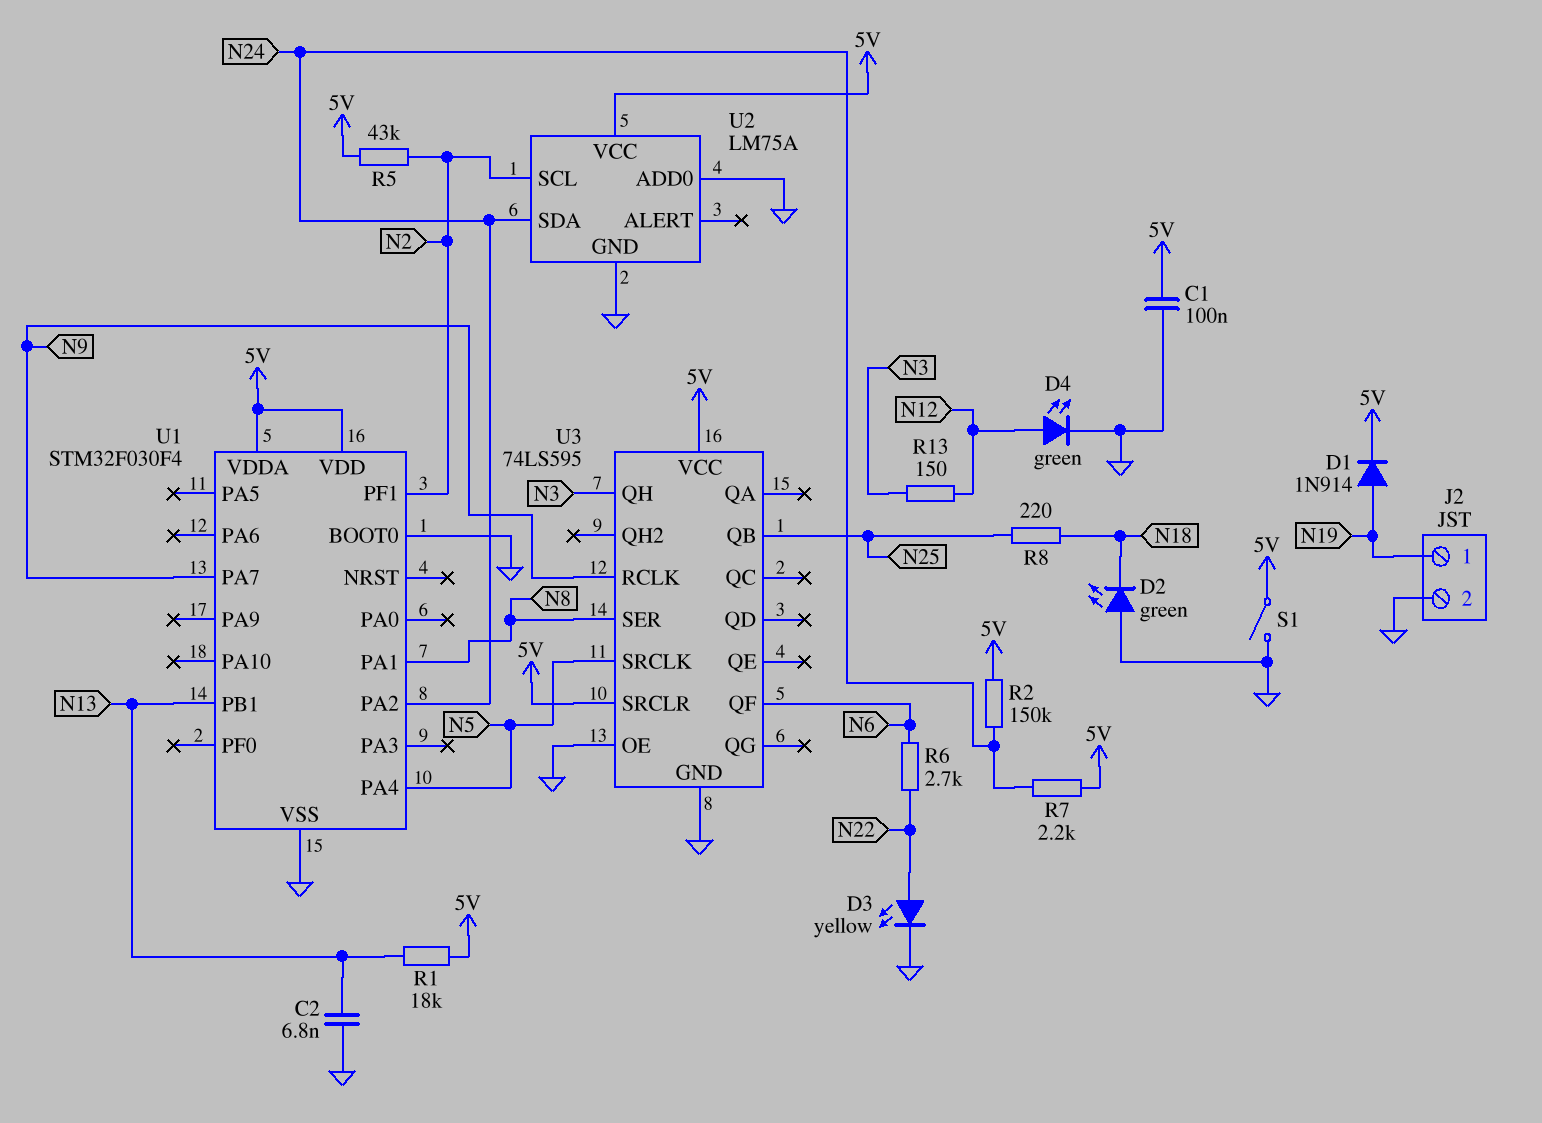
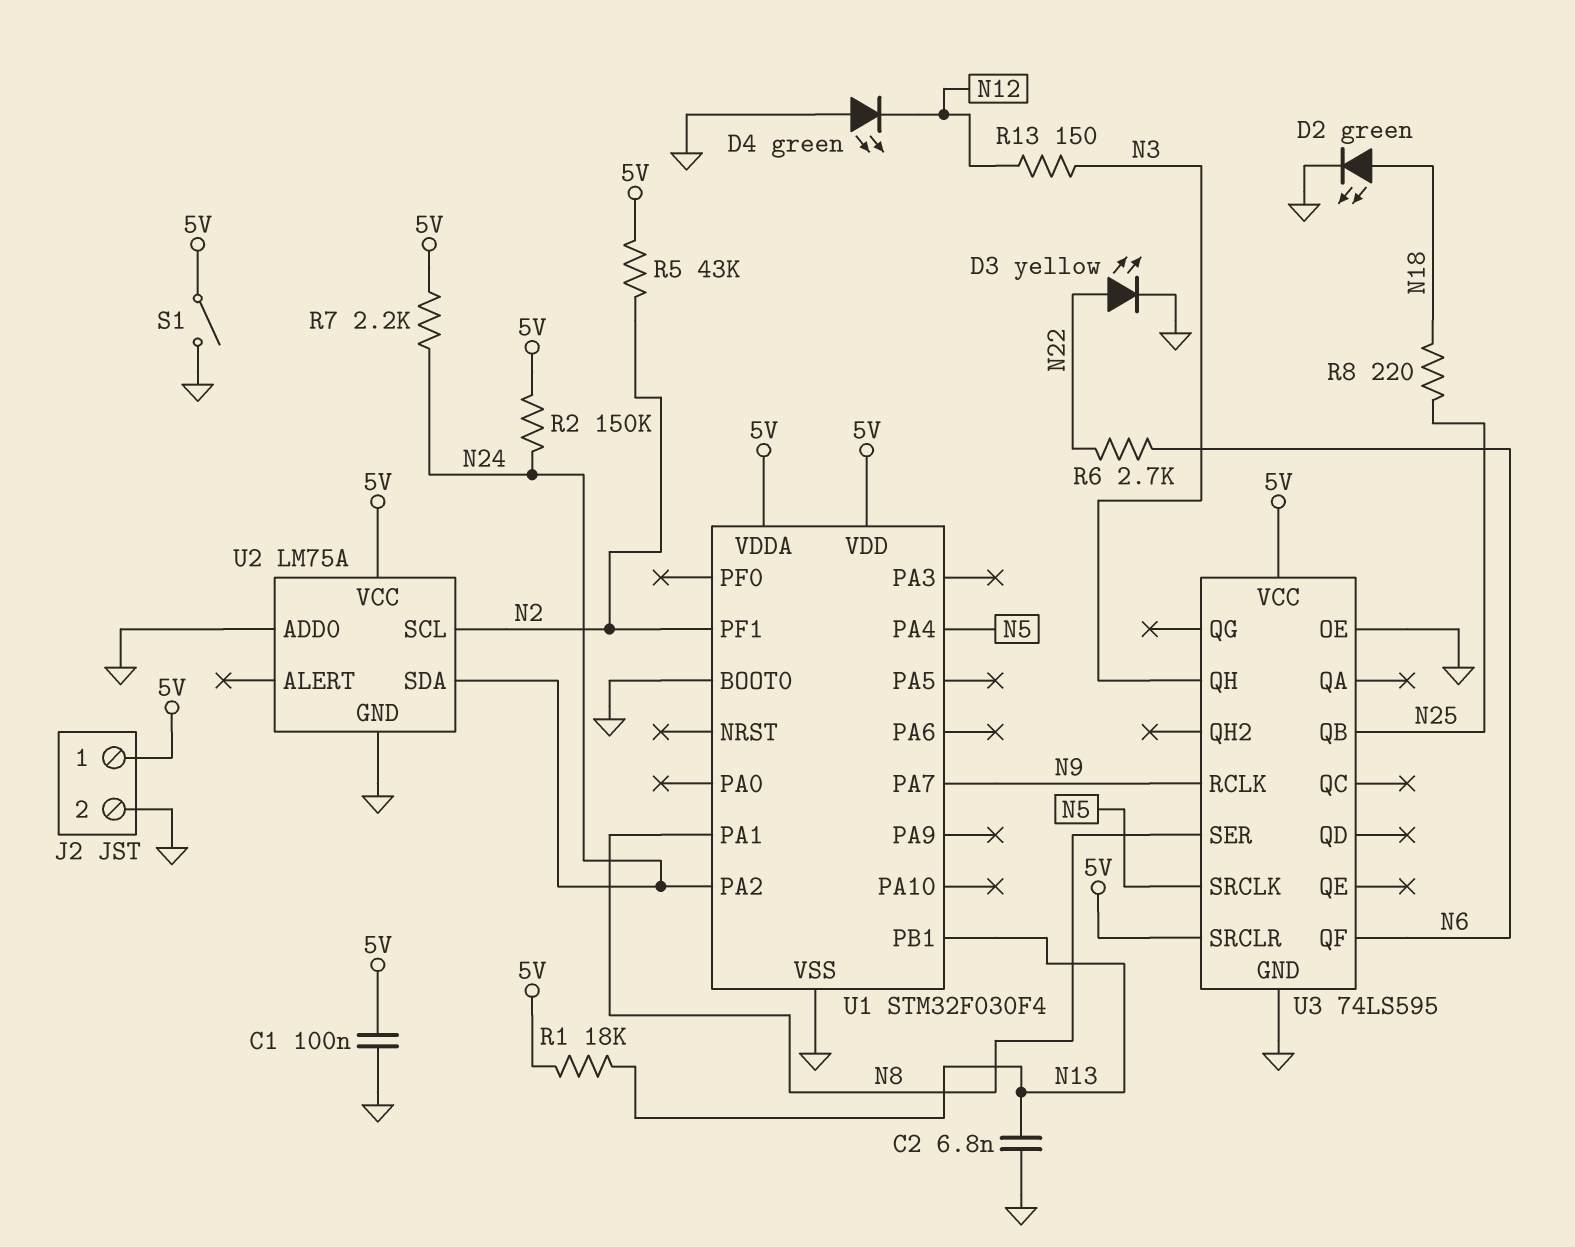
D1: diode 1N914 (A N19, K 5V) -> none
D2: LED green (A GND, K N18) -> LED green (A N18, K GND)
D4: LED green (A N12, K GND) -> LED green (A GND, K N12)
J2 pin 1: N19 -> 5V

